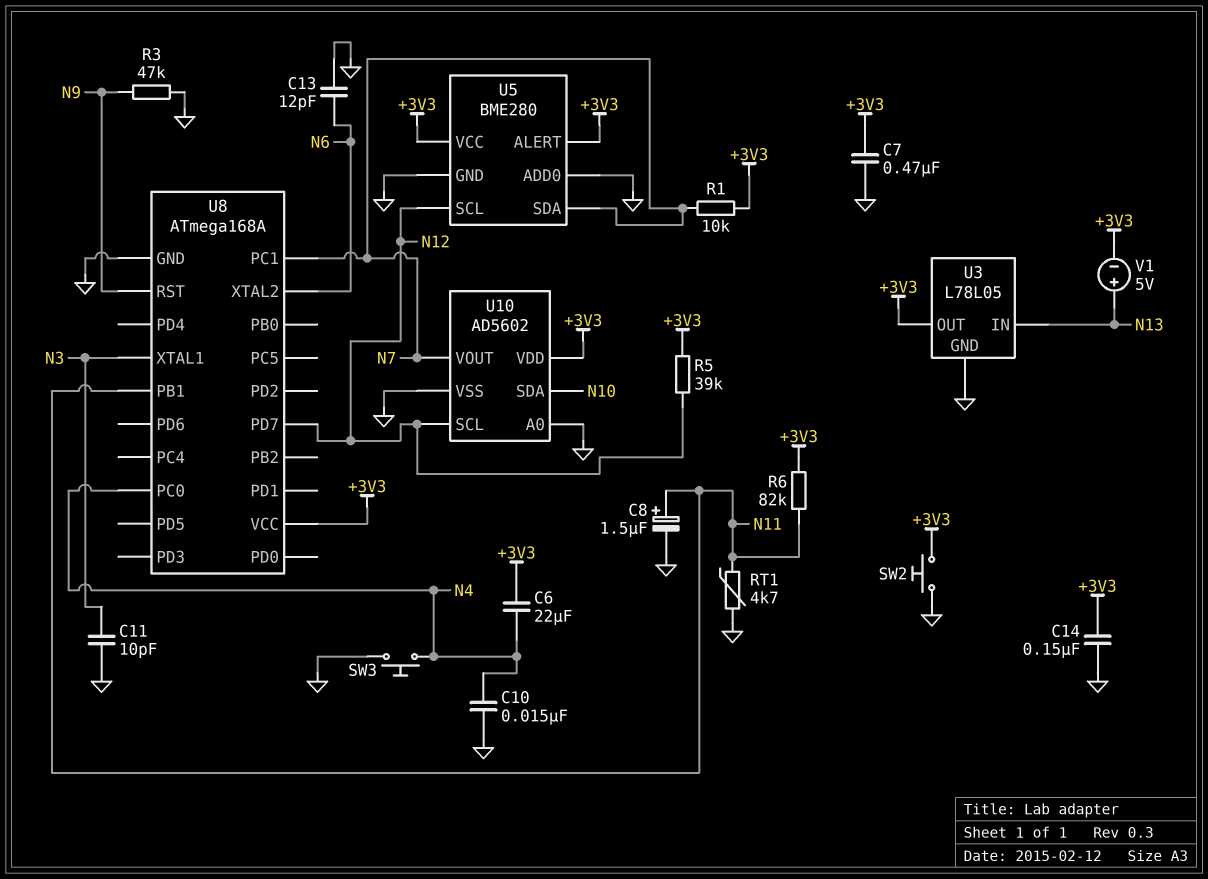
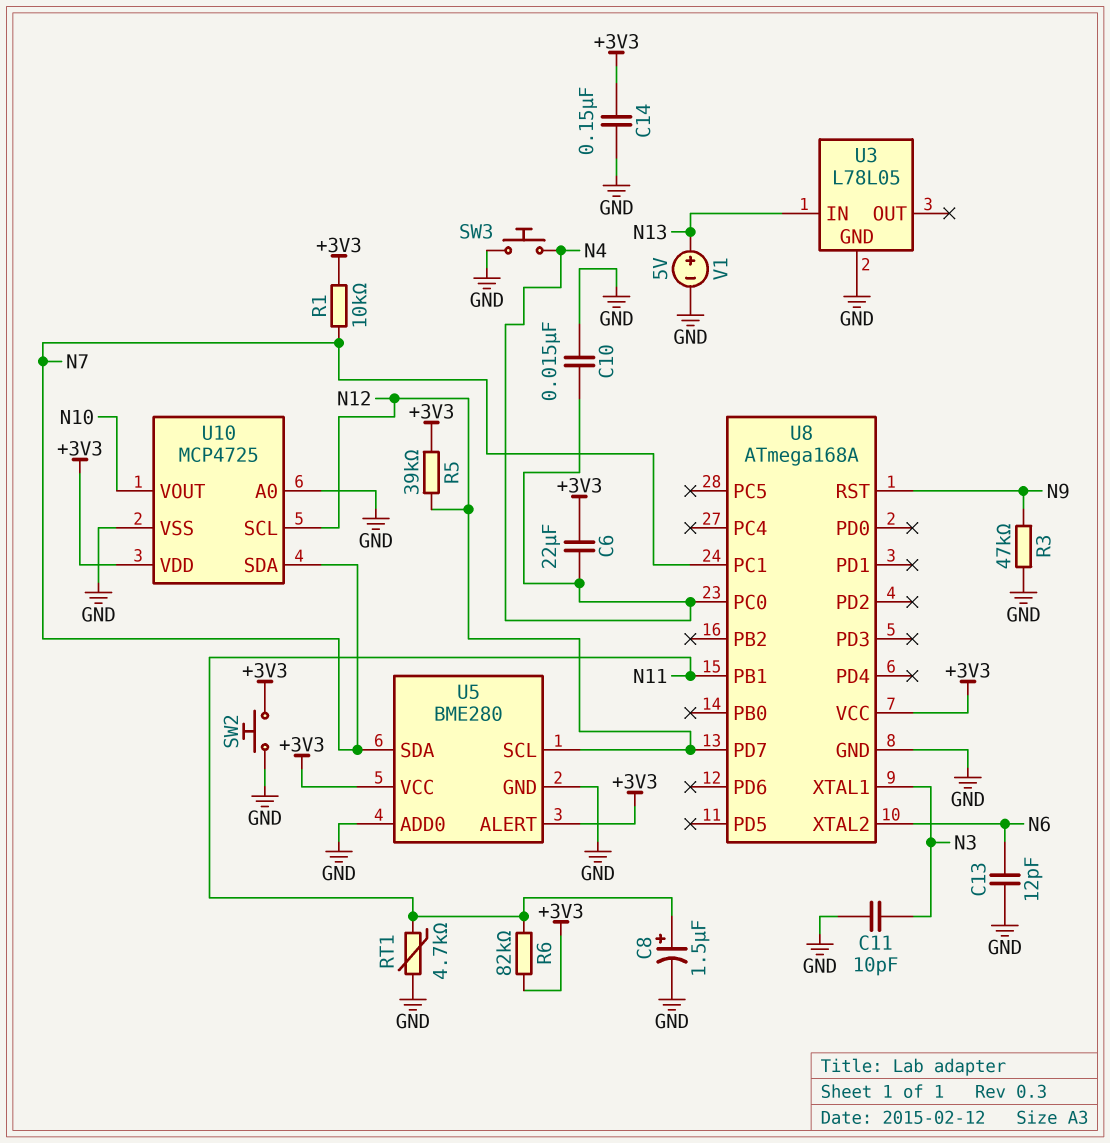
C7: 470nF (+3V3, GND) -> none
U3 pin OUT: +3V3 -> none
U10: AD5602 -> MCP4725
U10 pin SDA: N10 -> N7
U10 pin VOUT: N7 -> N10
V1: 5V (plus N13, minus +3V3) -> 5V (plus N13, minus GND)

